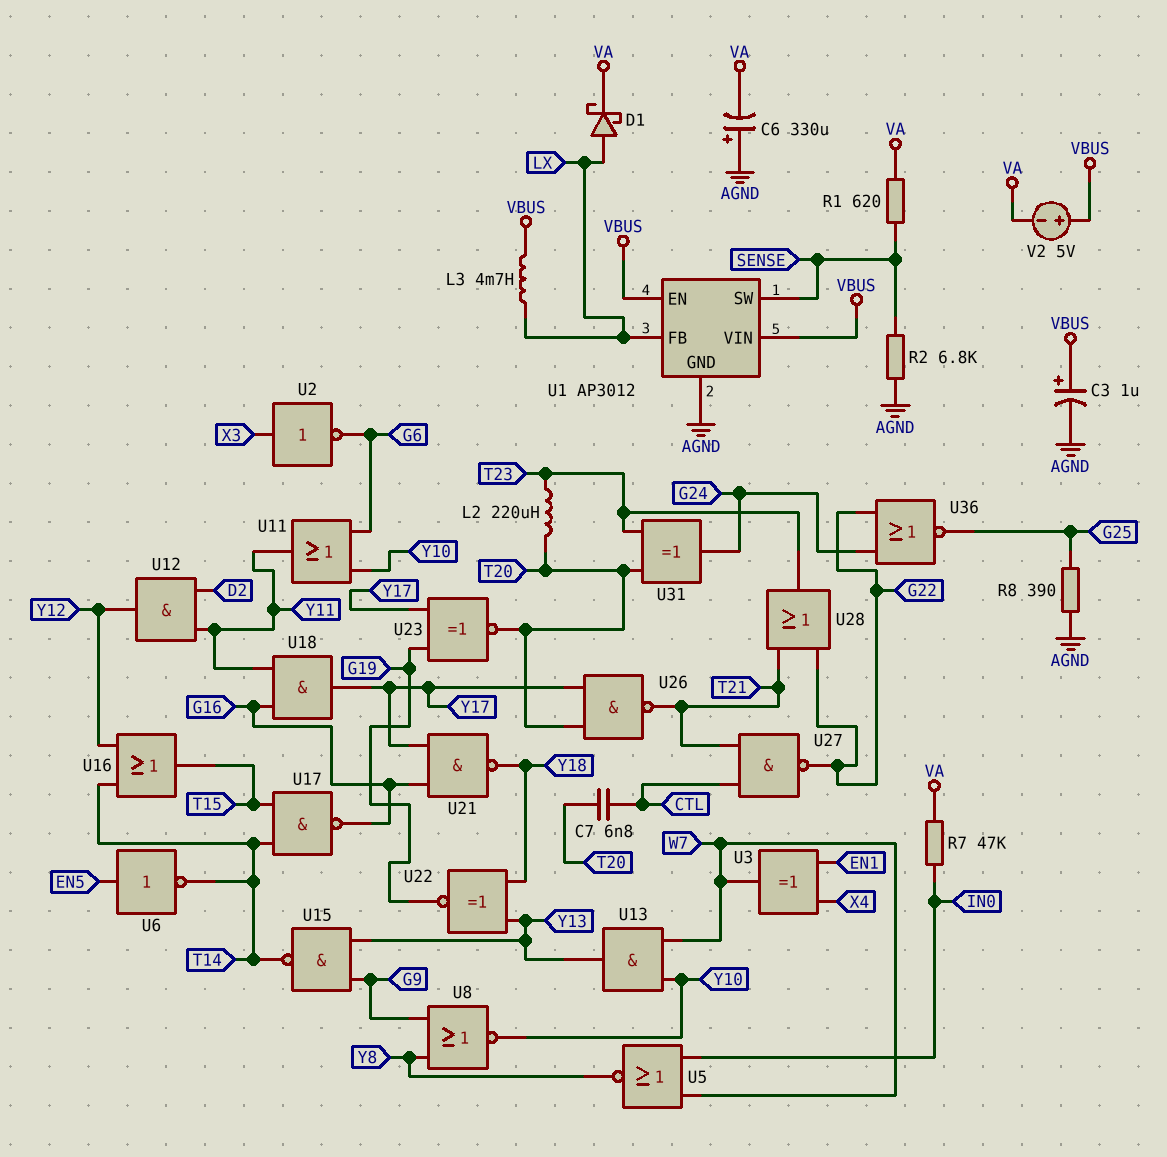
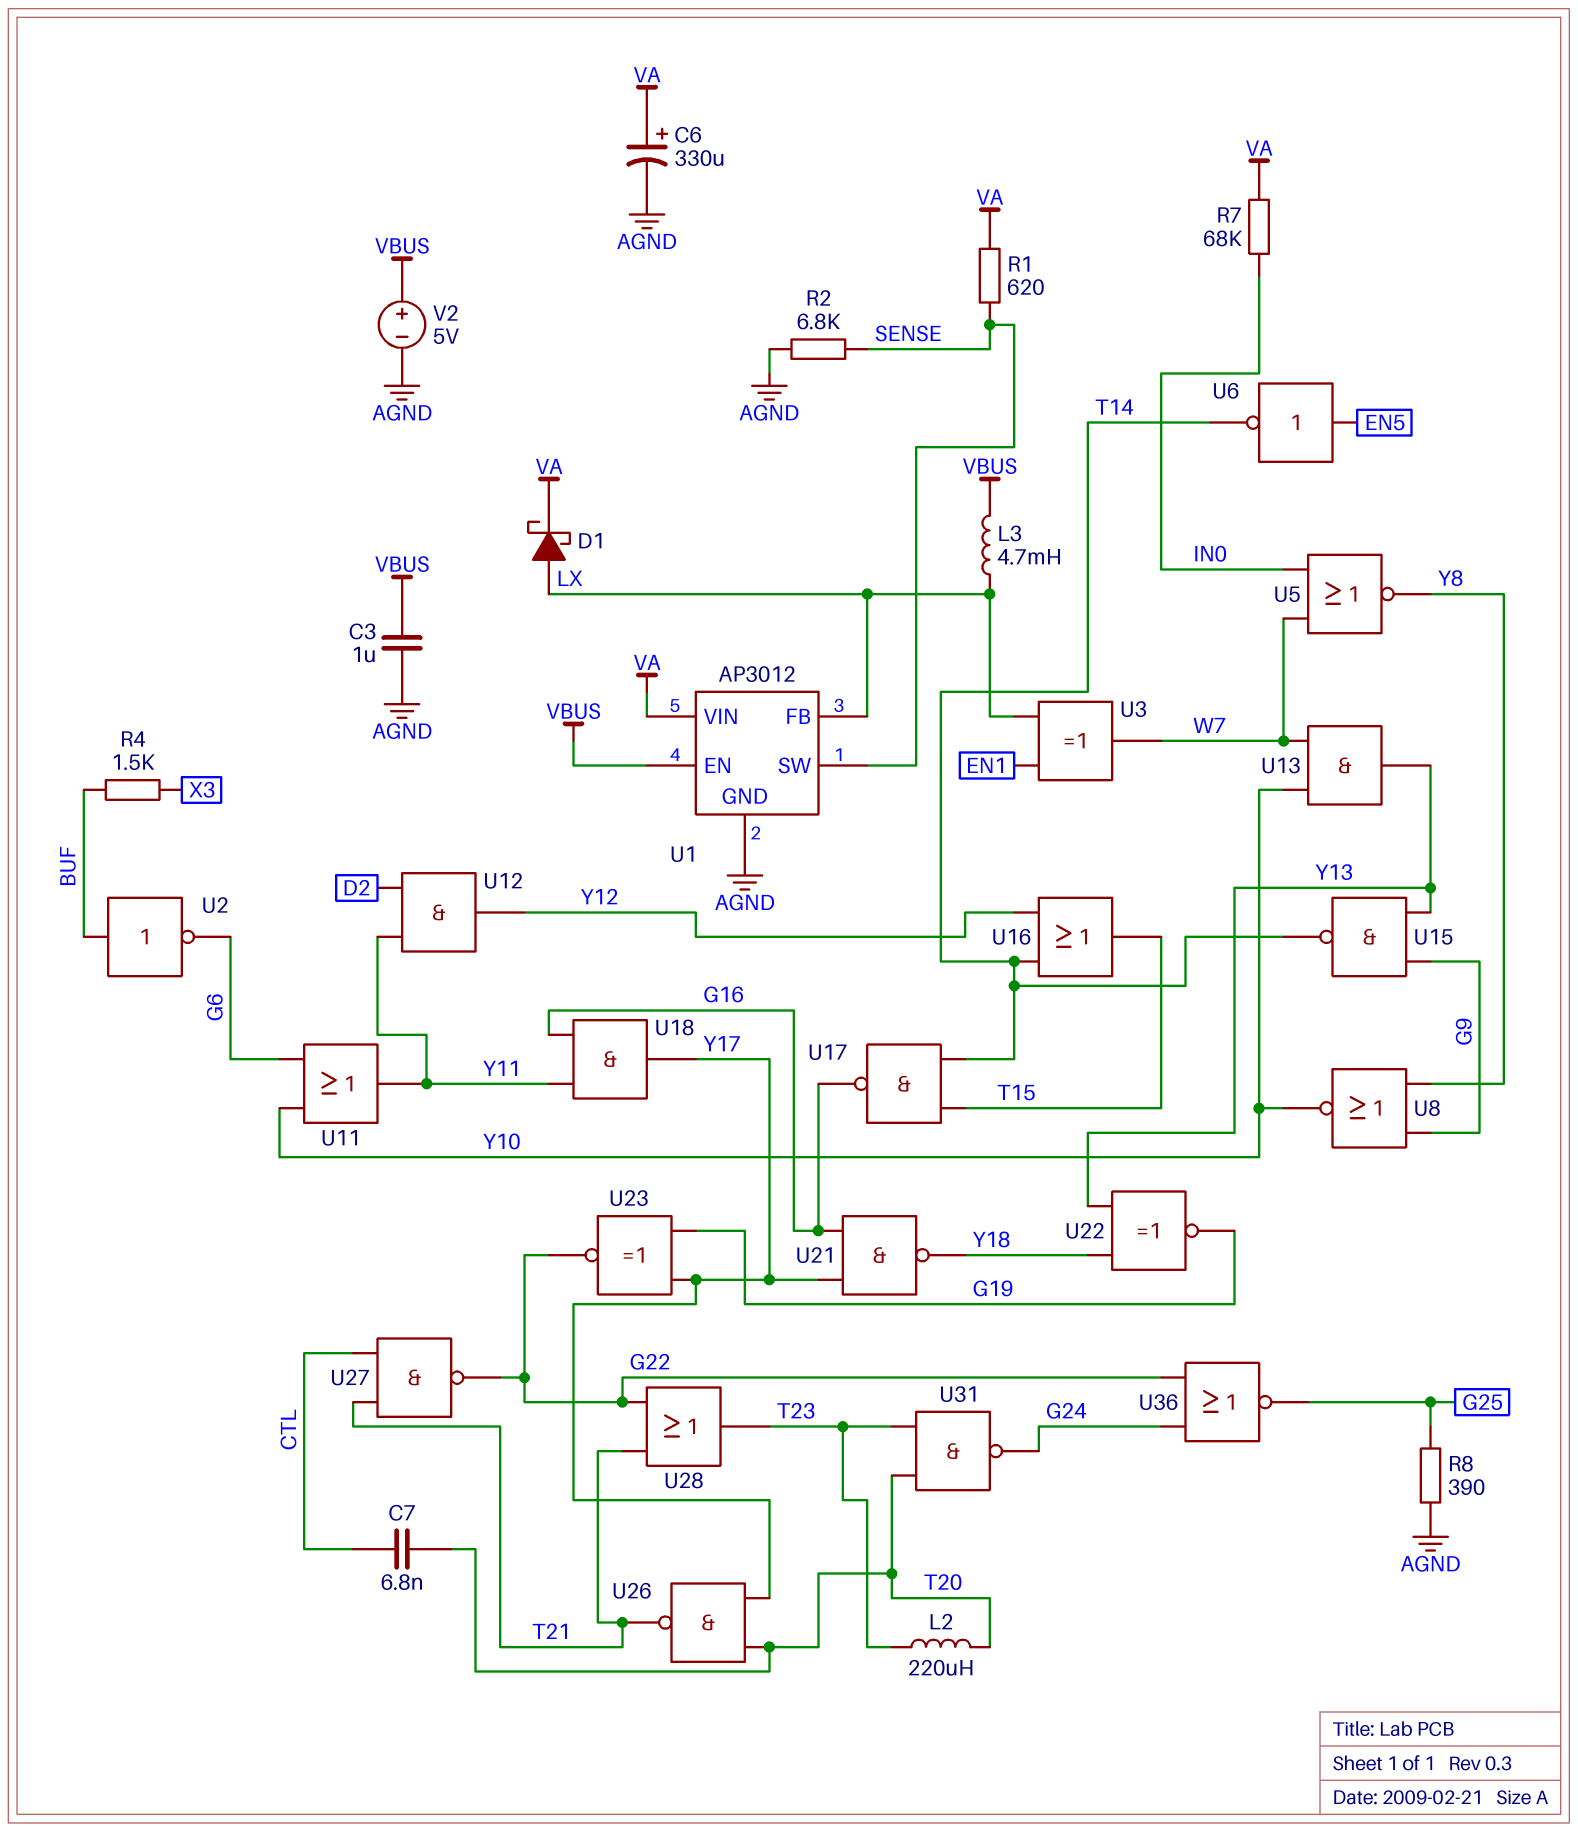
C3: 1uF (plus VBUS, minus AGND) -> 1uF (AGND, VBUS)
C6: 330uF (plus AGND, minus VA) -> 330uF (plus VA, minus AGND)
R4: none -> 1.5k (BUF, X3)
R7: 47k (IN0, VA) -> 68k (IN0, VA)
U1 pin VIN: VBUS -> VA
U2: NOT (in X3, out G6) -> NOT (in BUF, out G6)
U3: XOR (in EN1, in X4, out W7) -> XOR (in EN1, in LX, out W7)
U23: XNOR (in G19, in Y17, out T20) -> XNOR (in G19, in Y17, out G22)
U31: XOR (in T20, in T23, out G24) -> NAND (in T20, in T23, out G24)
V2: 5V (plus VBUS, minus VA) -> 5V (plus VBUS, minus AGND)

